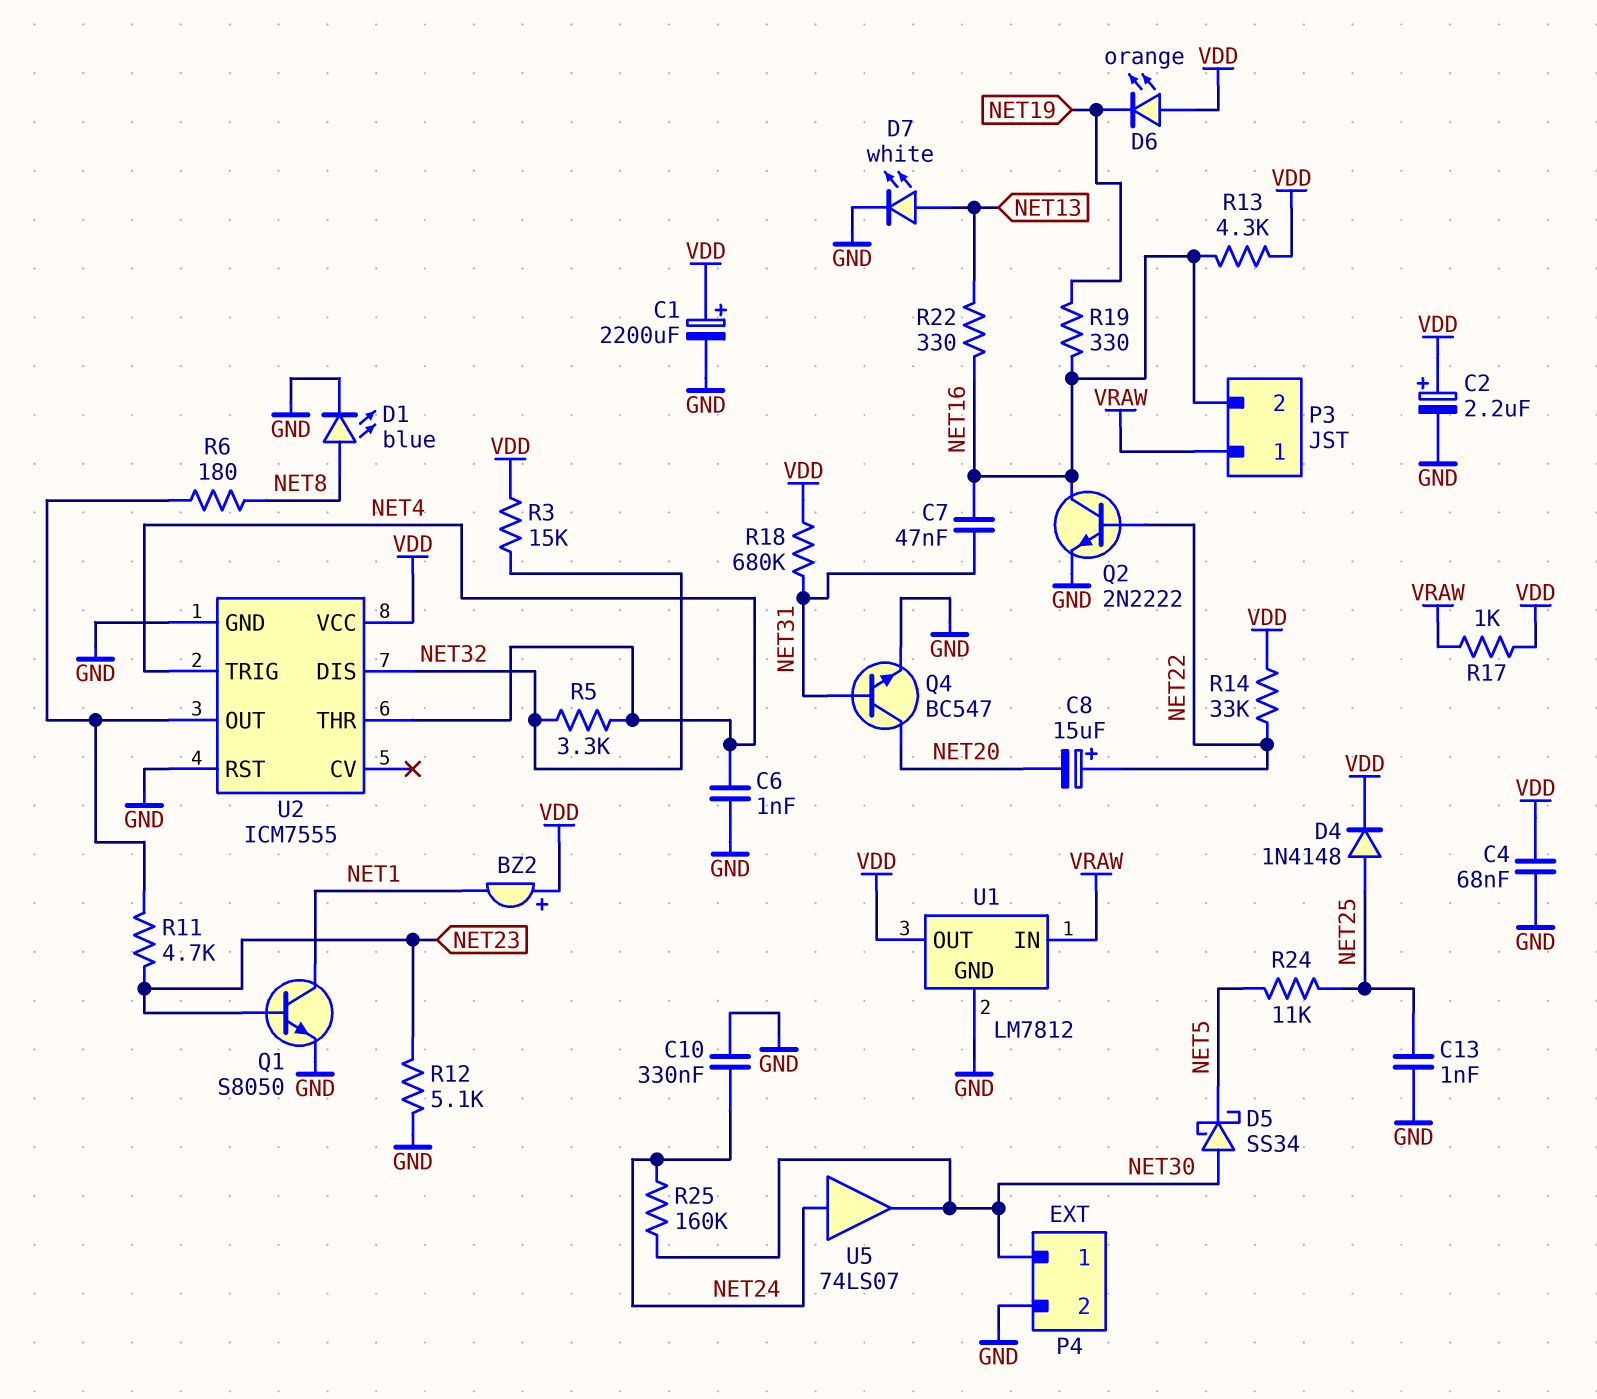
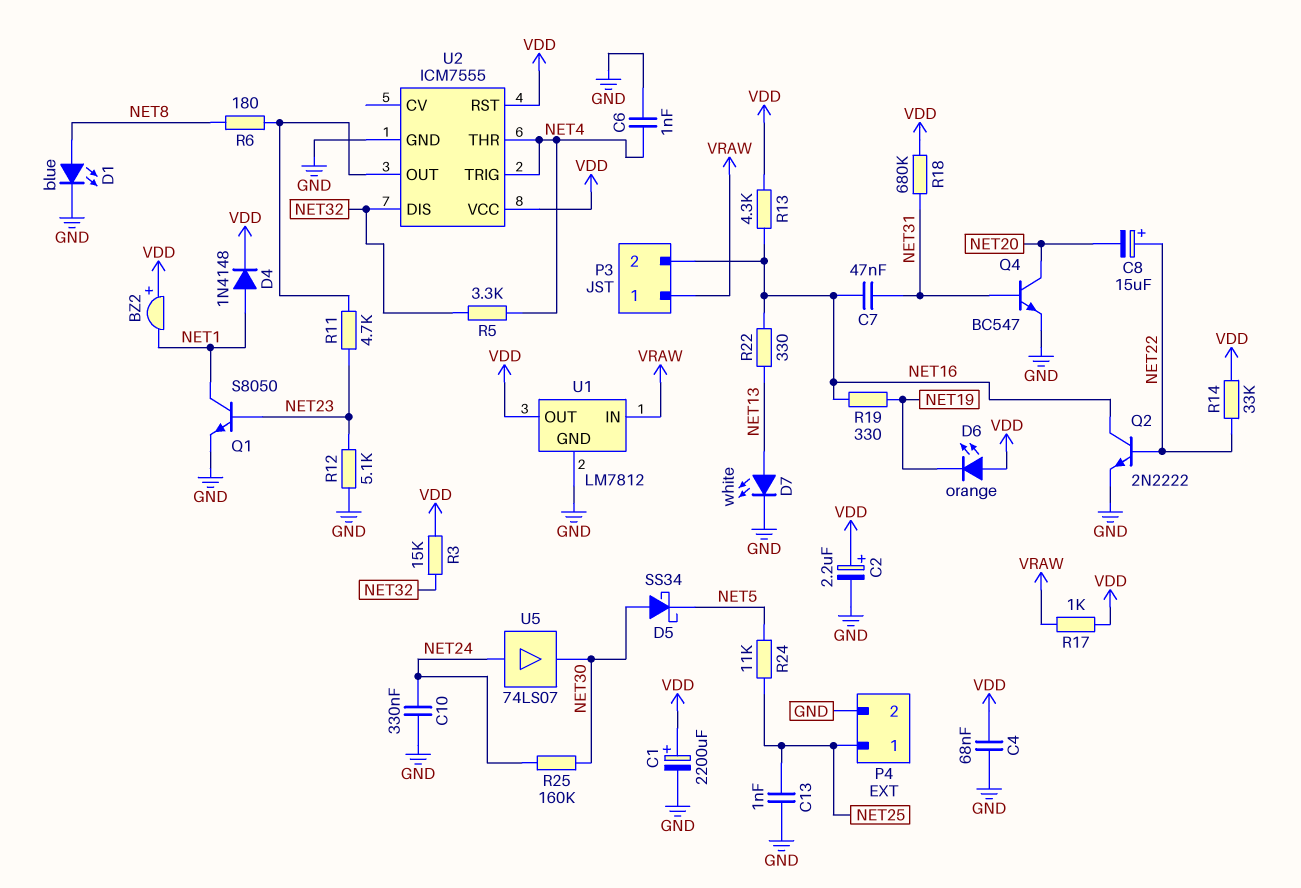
D4: diode 1N4148 (A NET25, K VDD) -> diode 1N4148 (A NET1, K VDD)
P4 pin 1: NET30 -> NET25
U2 pin RST: GND -> VDD

